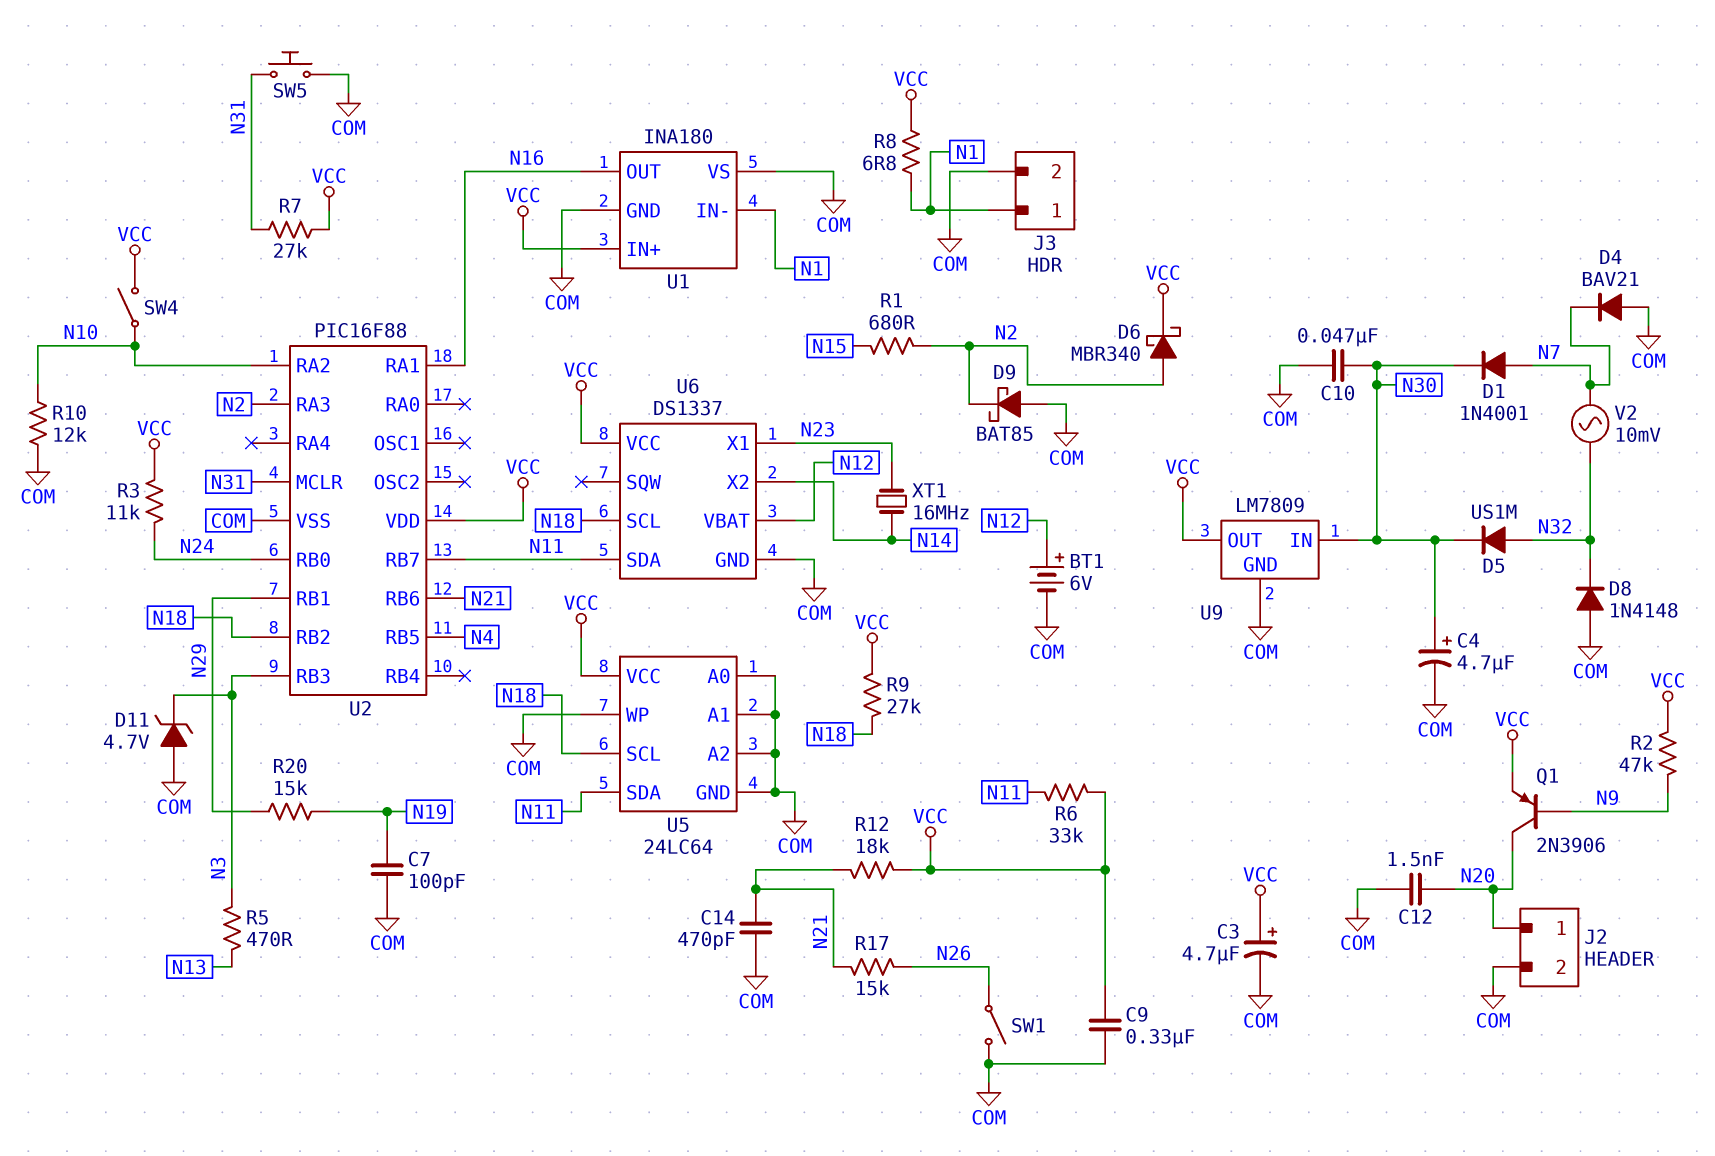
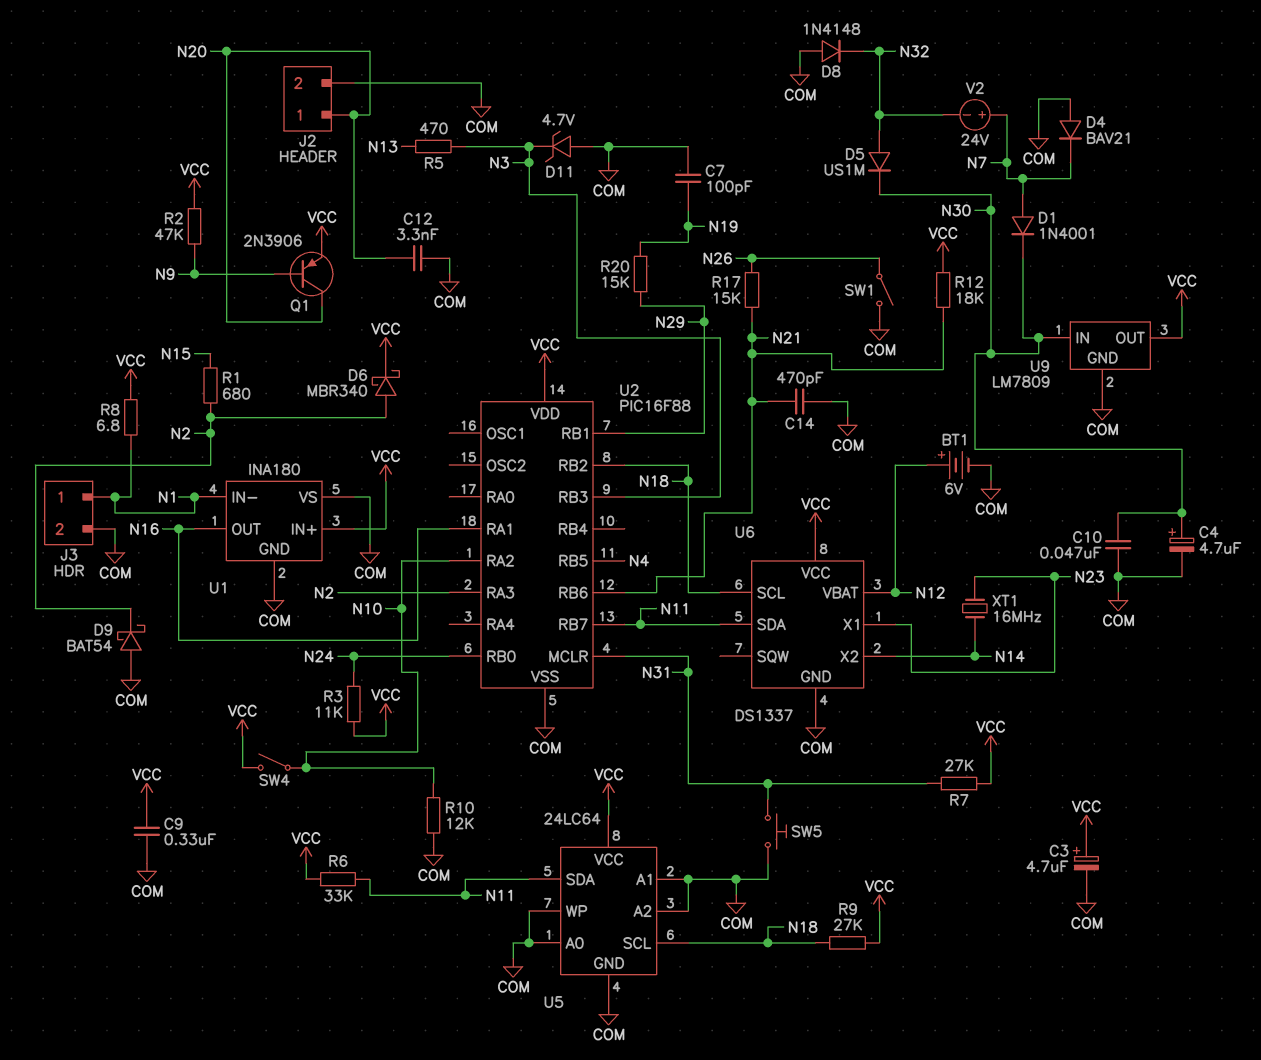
C12: 1.5nF (COM, N20) -> 3.3nF (COM, N20)
D9: schottky BAT85 (A COM, K N2) -> schottky BAT54 (A COM, K N2)
V2: AC 10mV (N7, N32) -> 24V (plus N7, minus N32)

